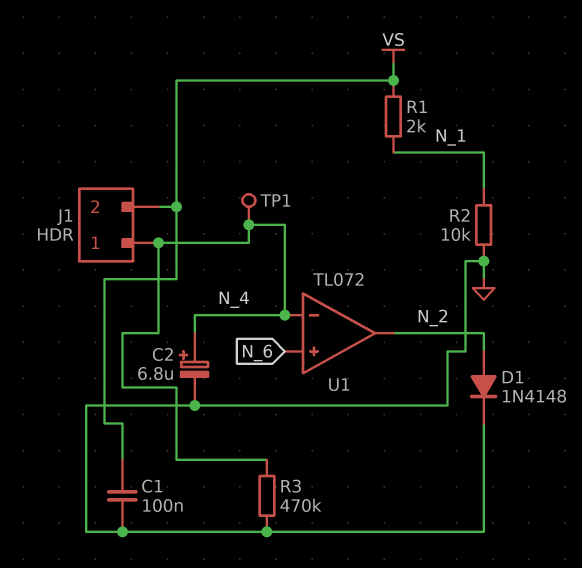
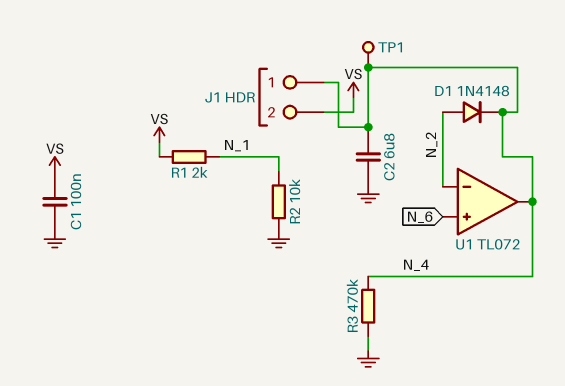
C2: 6.8uF (plus N_4, minus GND) -> 6.8uF (GND, N_4)
D1: diode 1N4148 (A N_2, K GND) -> diode 1N4148 (A N_2, K N_4)
U1 pin in-: N_4 -> N_2
U1 pin out: N_2 -> N_4

